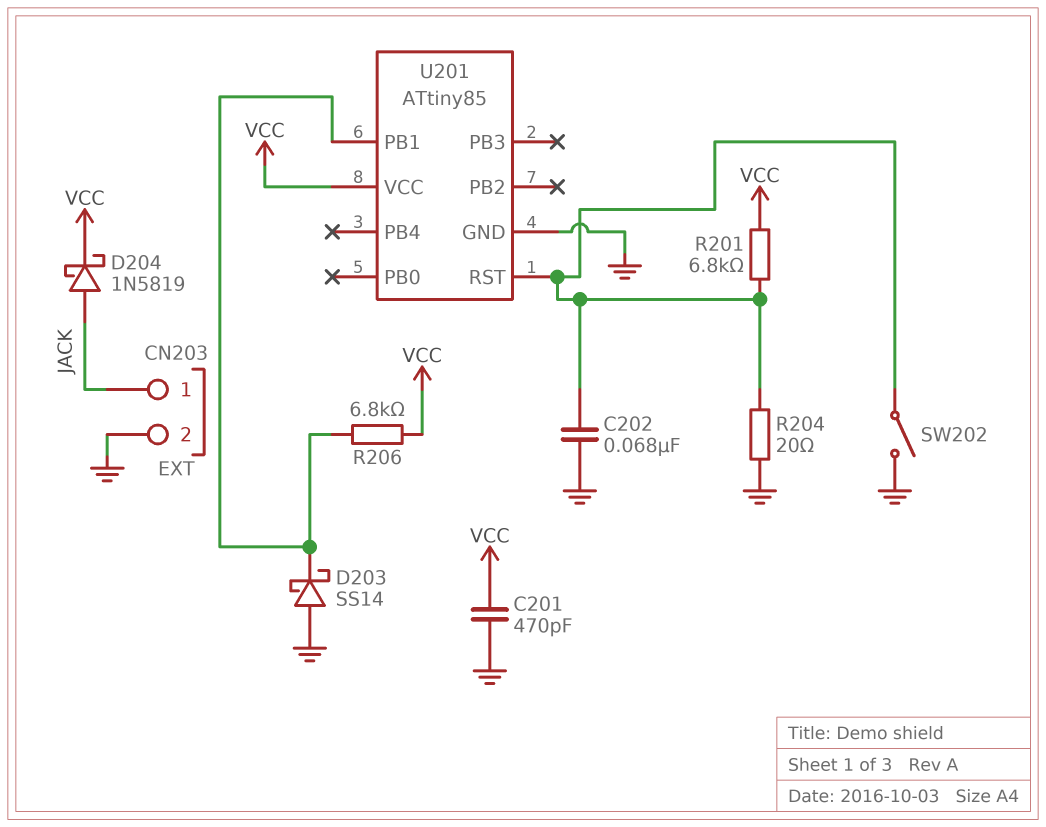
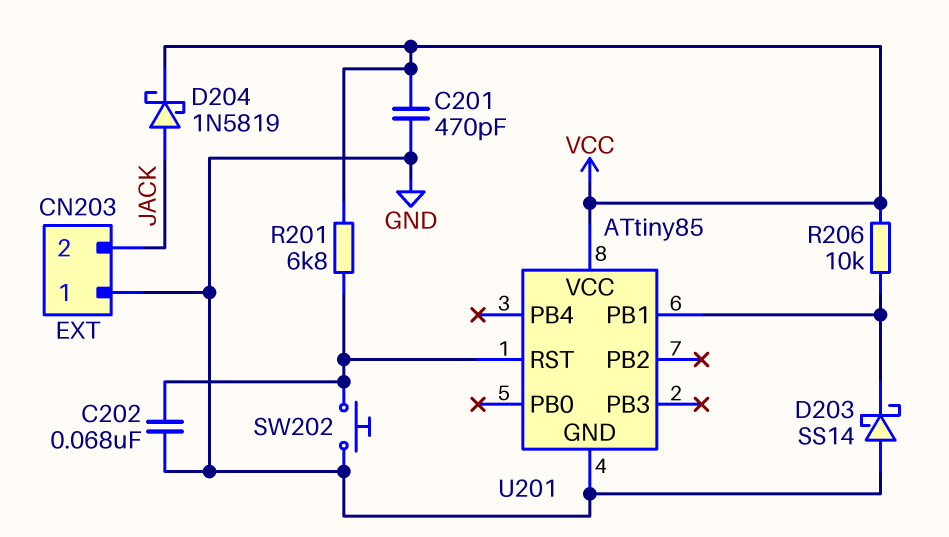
CN203 pin 1: JACK -> GND
CN203 pin 2: GND -> JACK
R204: 20 (GND, U201/RST) -> none
R206: 6.8k (U201/PB1, VCC) -> 10k (U201/PB1, VCC)
SW202: switch (GND, U201/RST) -> button (GND, U201/RST)

